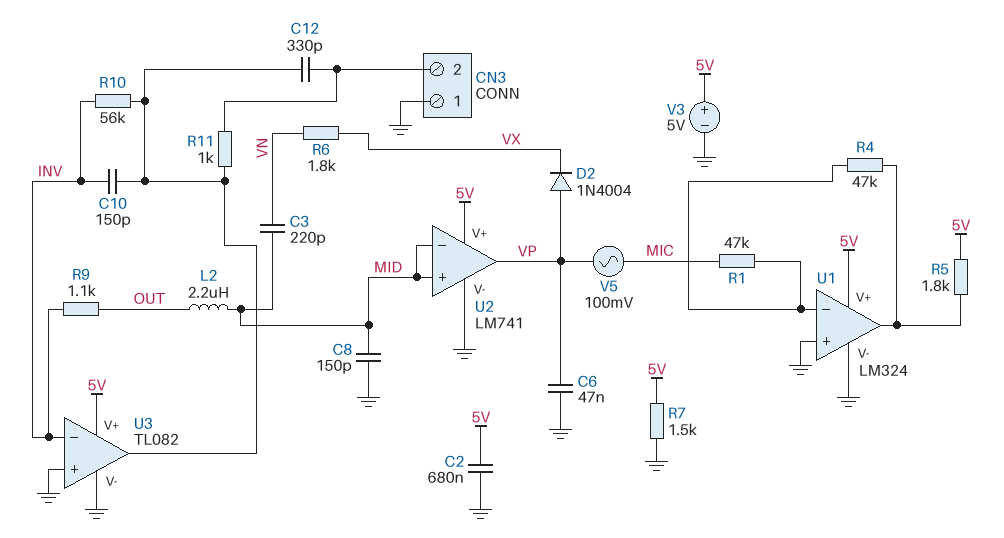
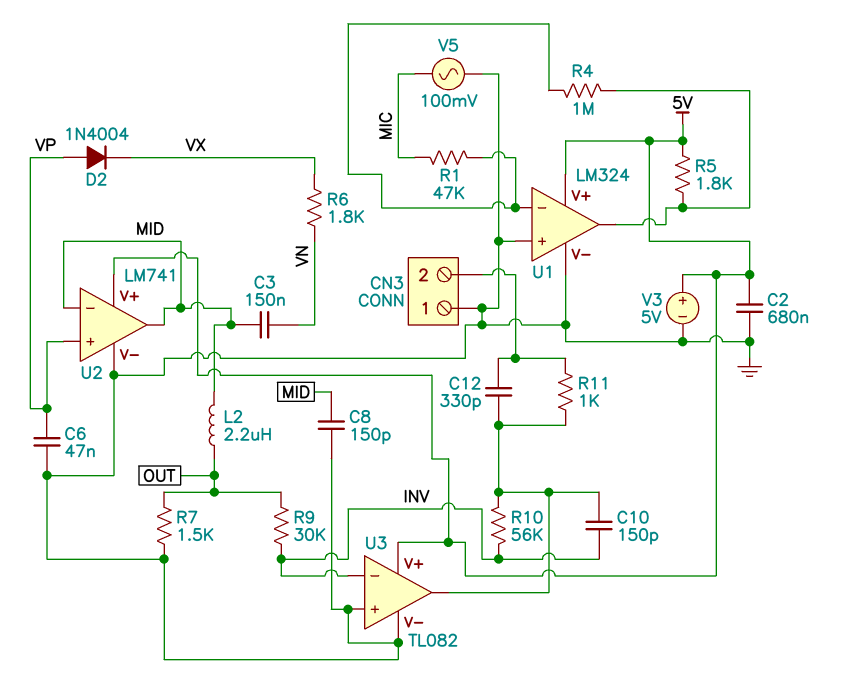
C3: 220pF (MID, VN) -> 150nF (MID, VN)
R4: 47k (U1/in-, U1/out) -> 1M (U1/in-, U1/out)
R7: 1.5k (5V, GND) -> 1.5k (GND, OUT)
R9: 1.1k (INV, OUT) -> 30k (INV, OUT)
U2 pin in+: MID -> VP
U2 pin out: VP -> MID
V5: AC 100mV (MIC, VP) -> AC 100mV (GND, MIC)

